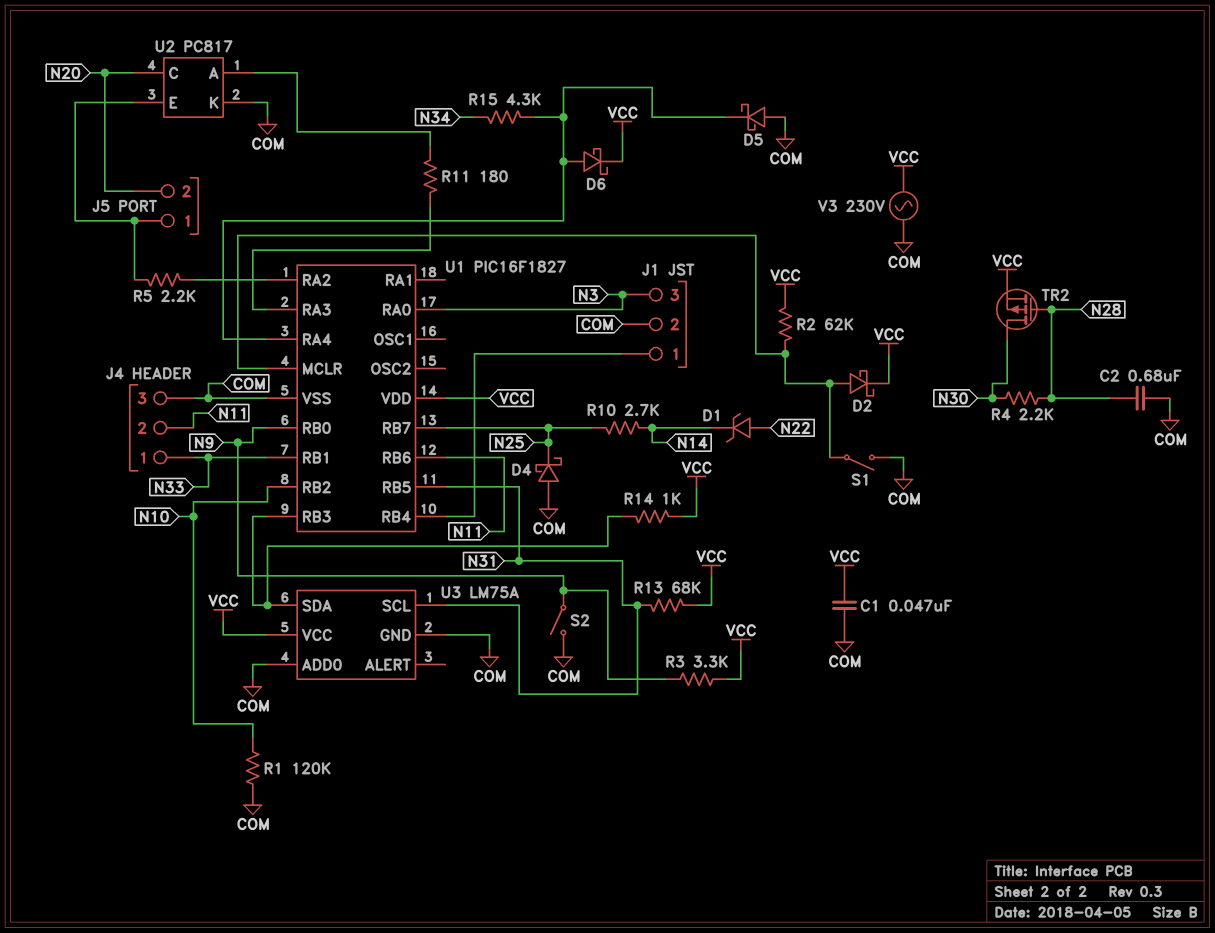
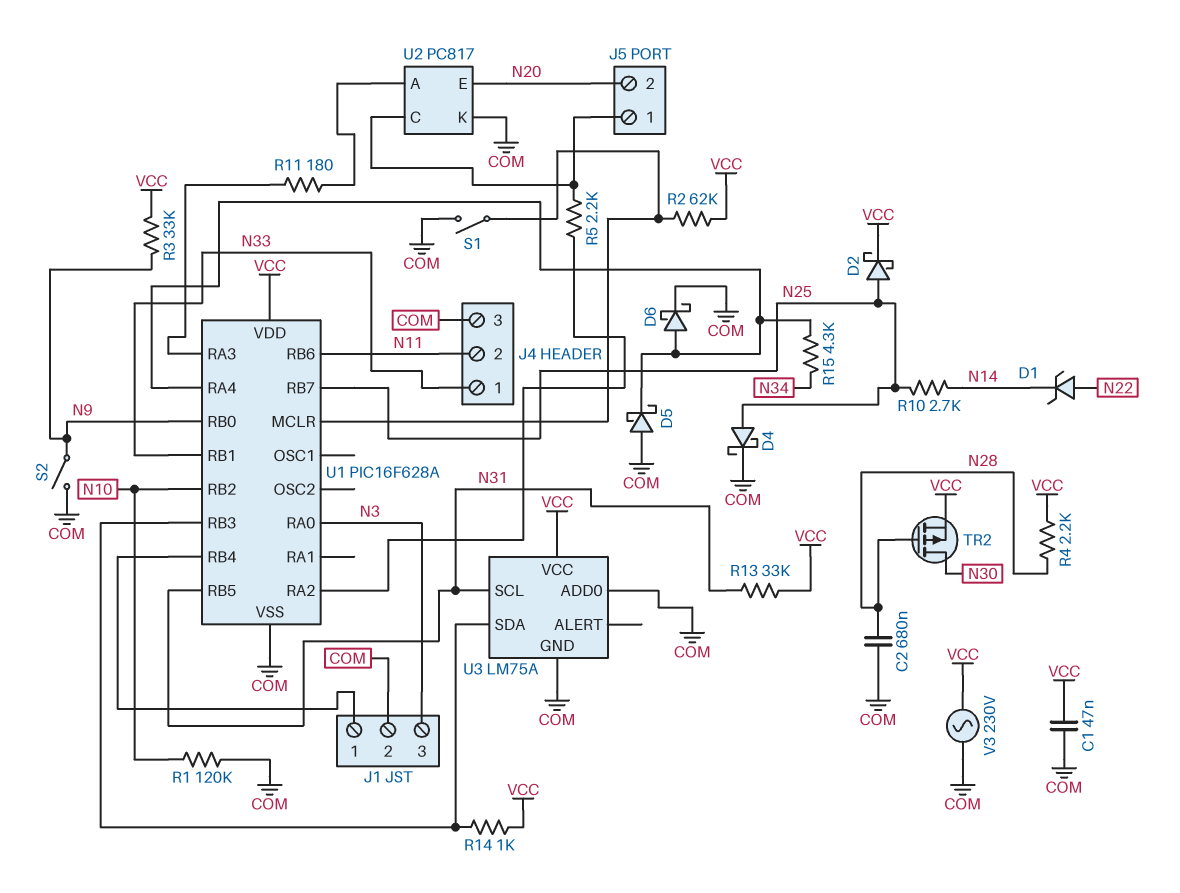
D2: schottky (A U1/MCLR, K VCC) -> schottky (A N25, K VCC)
D4: schottky (A COM, K N25) -> schottky (A N25, K COM)
D6: schottky (A U1/RA4, K VCC) -> schottky (A U1/RA4, K COM)
R3: 3.3k (N9, VCC) -> 33k (N9, VCC)
R4: 2.2k (N28, N30) -> 2.2k (N28, VCC)
R13: 68k (N31, VCC) -> 33k (N31, VCC)
U1: PIC16F1827 -> PIC16F628A
U2 pin C: N20 -> J5/1
U2 pin E: J5/1 -> N20

